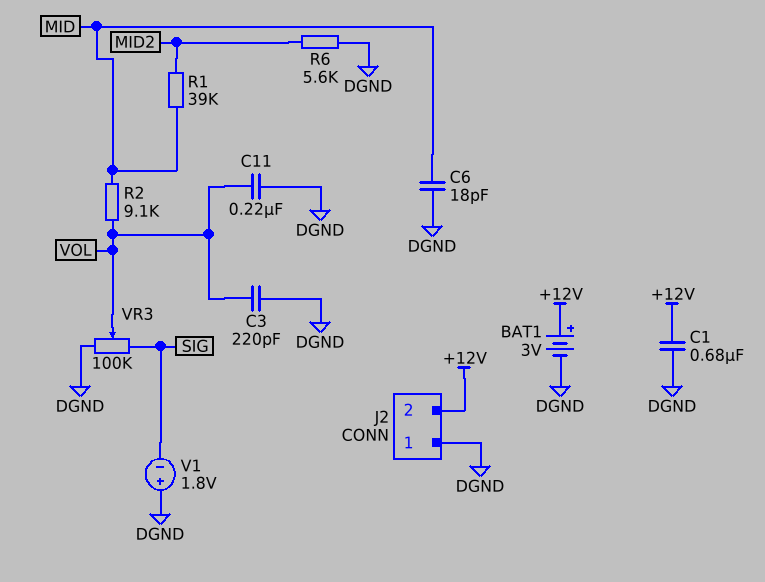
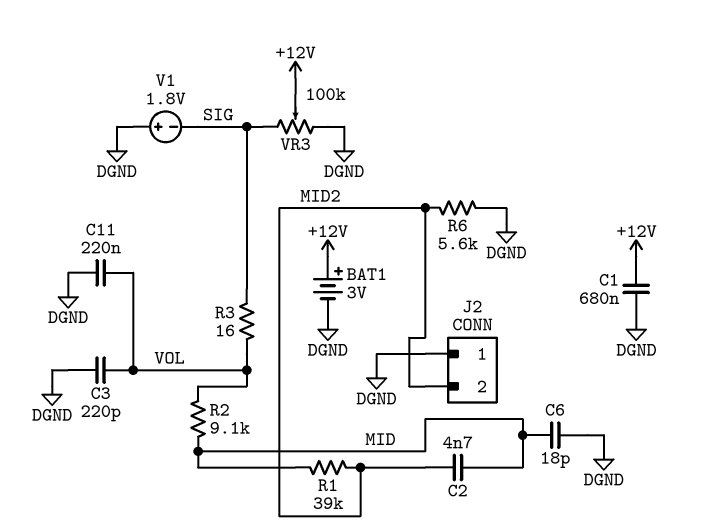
C2: none -> 4.7nF (MID, MID2)
J2 pin 2: +12V -> MID2
R3: none -> 16 (SIG, VOL)
VR3: 100k (DGND, SIG, wiper VOL) -> 100k (DGND, SIG, wiper +12V)

